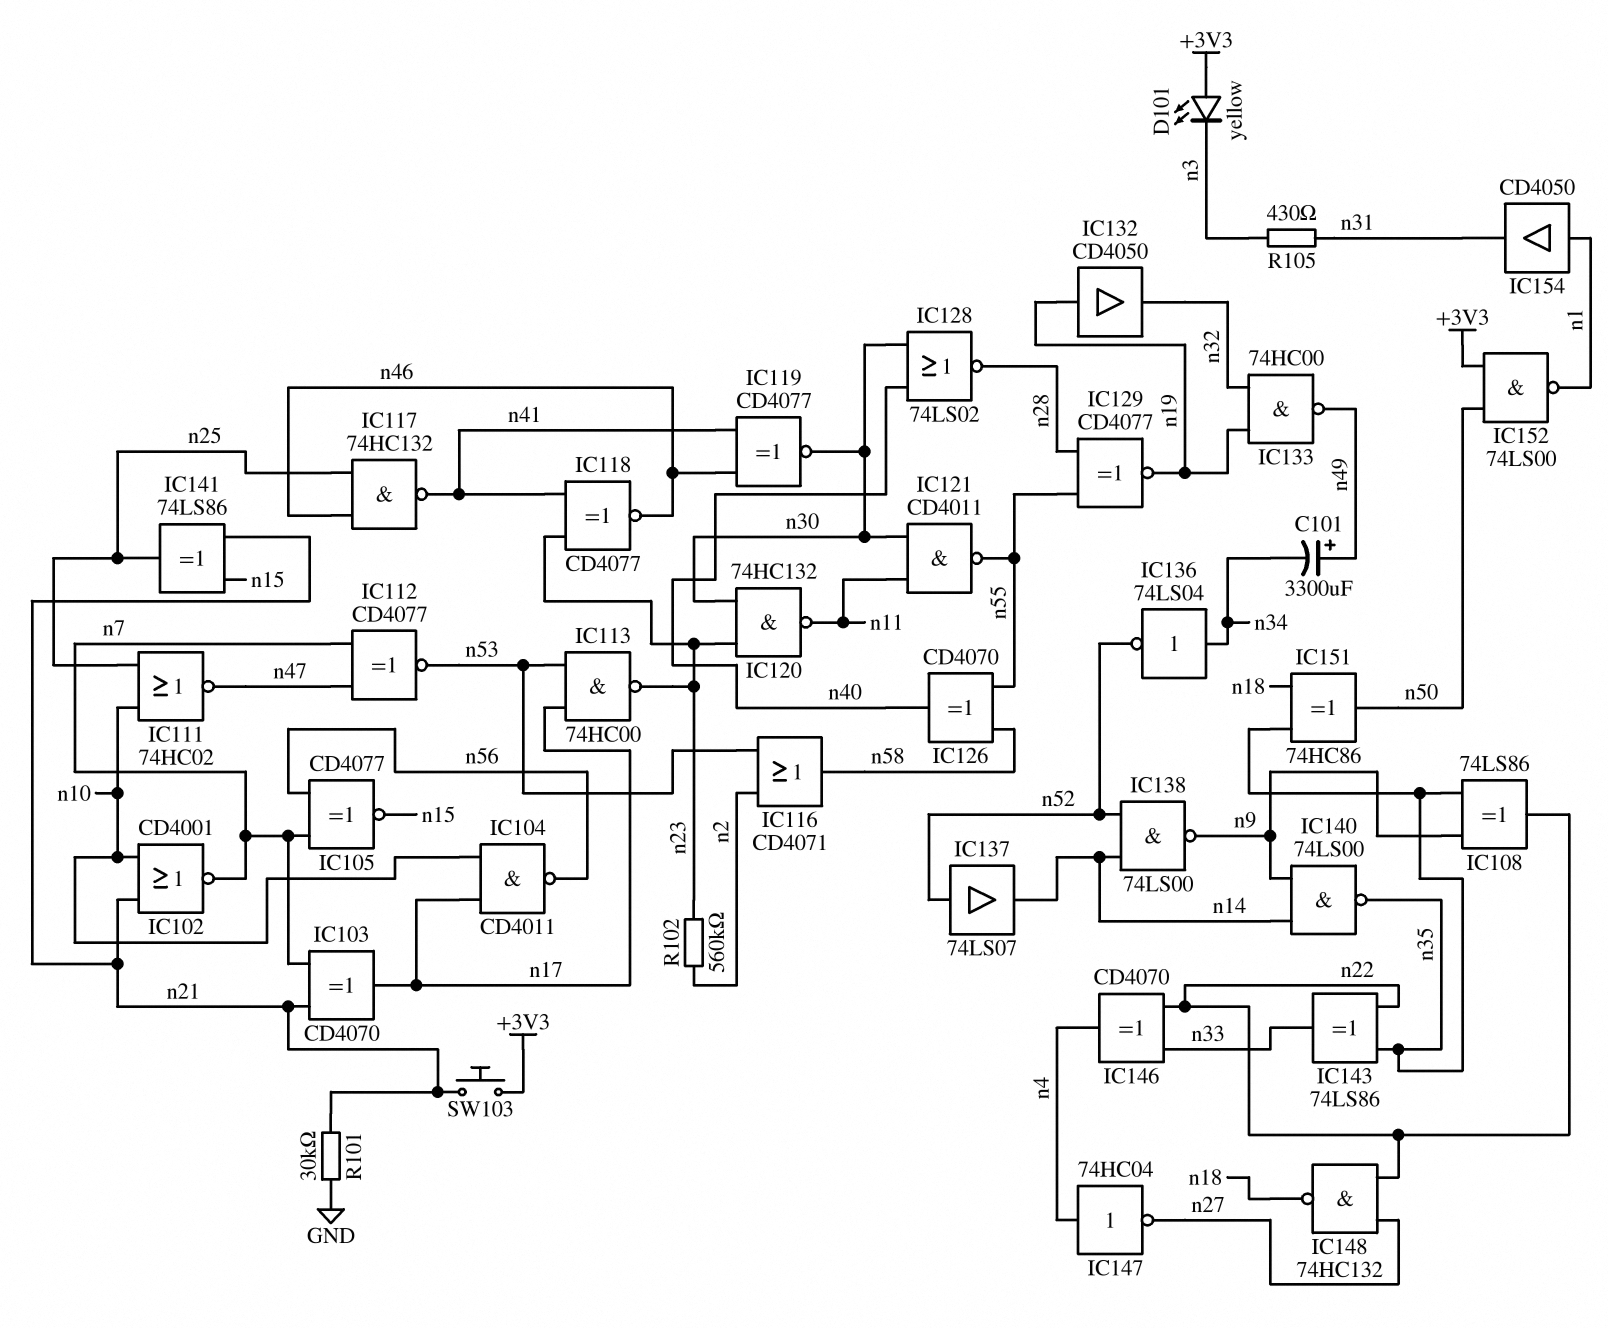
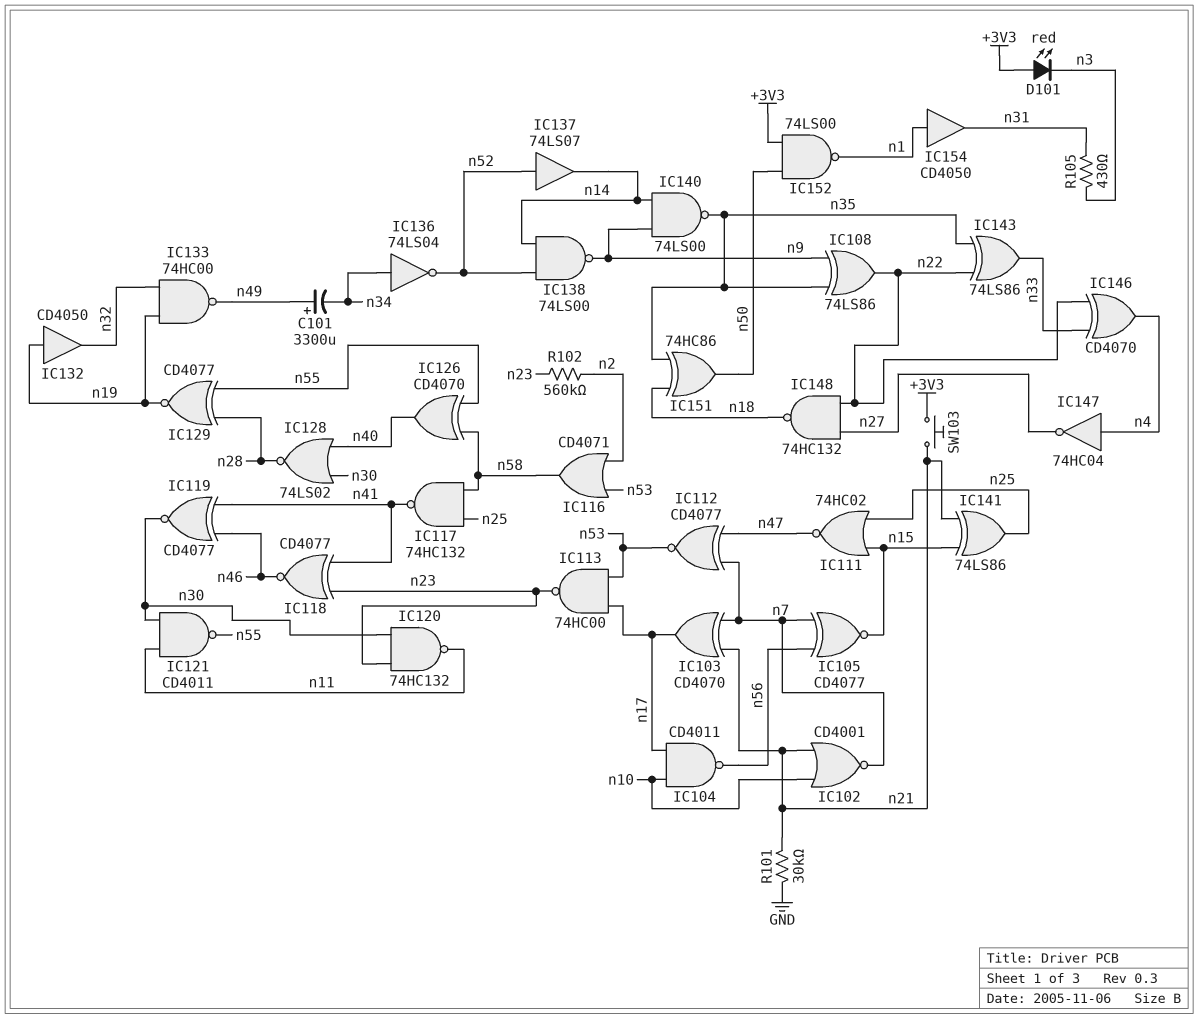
D101: LED yellow (A +3V3, K n3) -> LED red (A +3V3, K n3)
IC111: NOR 74HC02 (in n10, in n25, out n47) -> NOR 74HC02 (in n15, in n25, out n47)
IC117: NAND 74HC132 (in n25, in n46, out n41) -> NAND 74HC132 (in n25, in n58, out n41)

